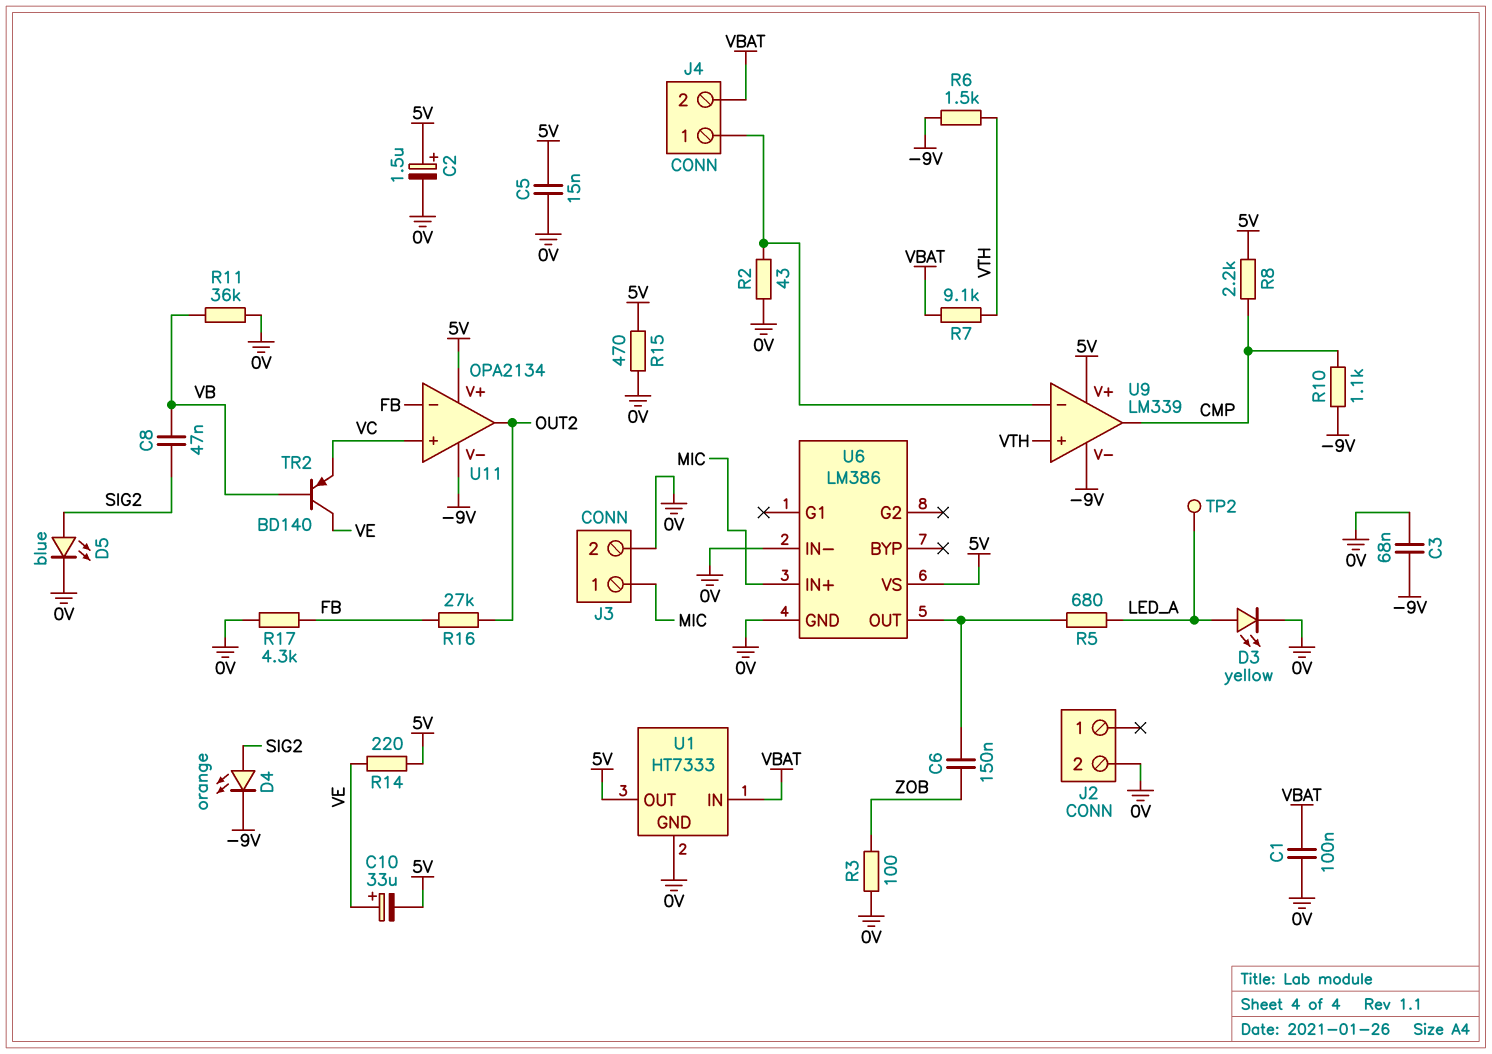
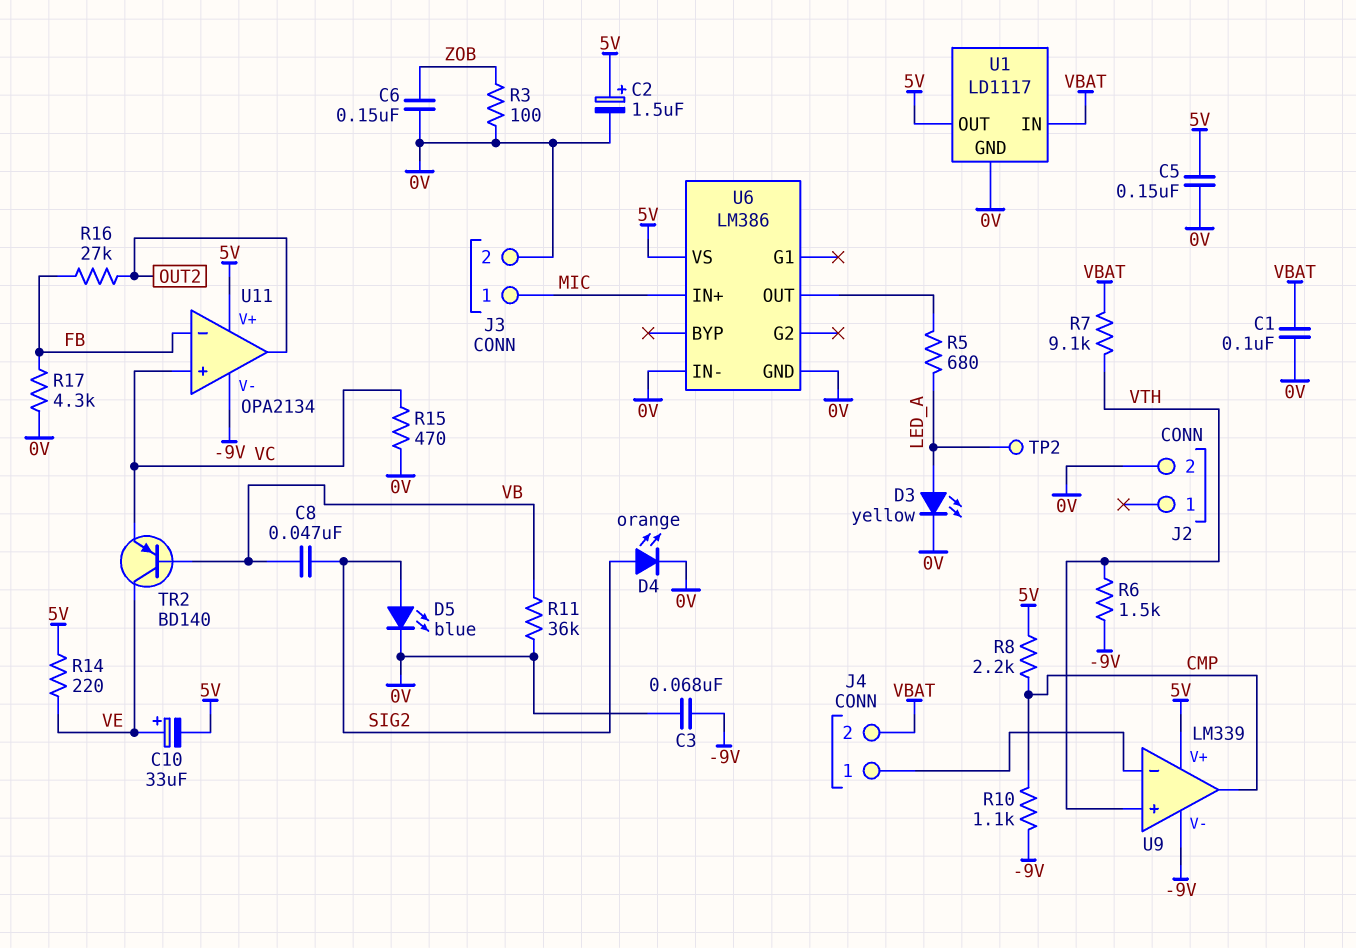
C5: 15nF (0V, 5V) -> 150nF (0V, 5V)
C6: 150nF (U6/OUT, ZOB) -> 150nF (0V, ZOB)
D4: LED orange (A SIG2, K -9V) -> LED orange (A SIG2, K 0V)
R2: 43 (0V, J4/1) -> none
R15: 470 (0V, 5V) -> 470 (0V, VC)
U1: HT7333 -> LD1117

